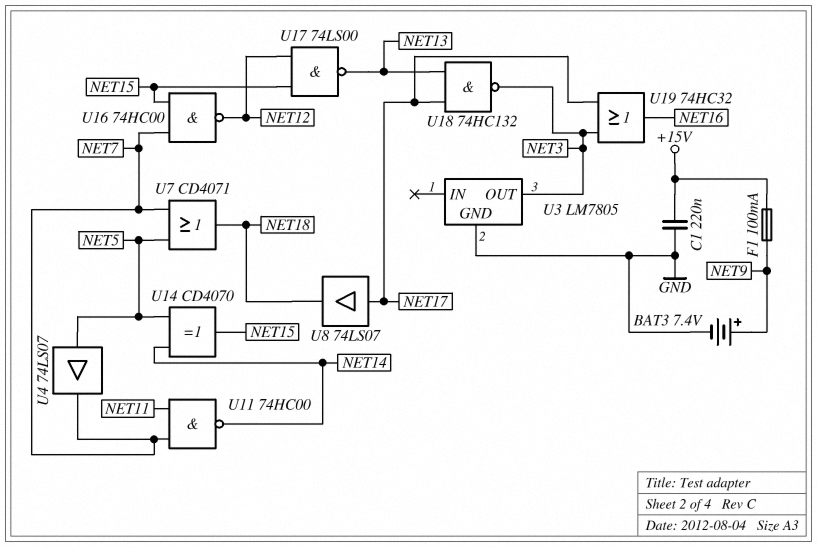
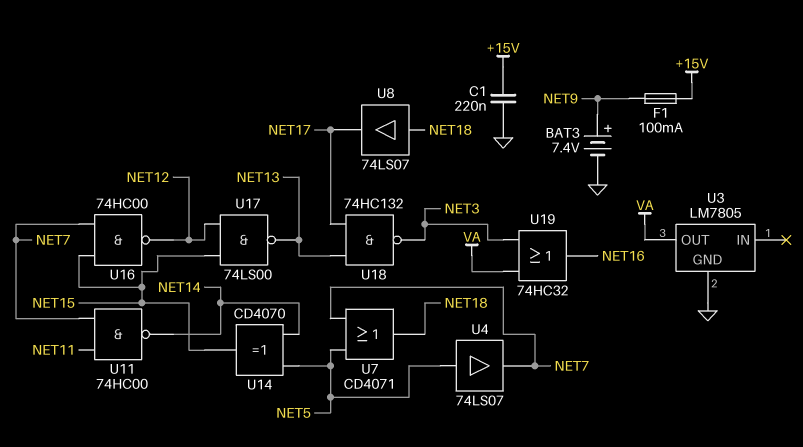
U3 pin OUT: NET3 -> VA
U8: buffer 74LS07 (in NET17, out NET18) -> buffer 74LS07 (in NET18, out NET17)
U19: OR 74HC32 (in NET3, in NET17, out NET16) -> OR 74HC32 (in NET3, in VA, out NET16)

